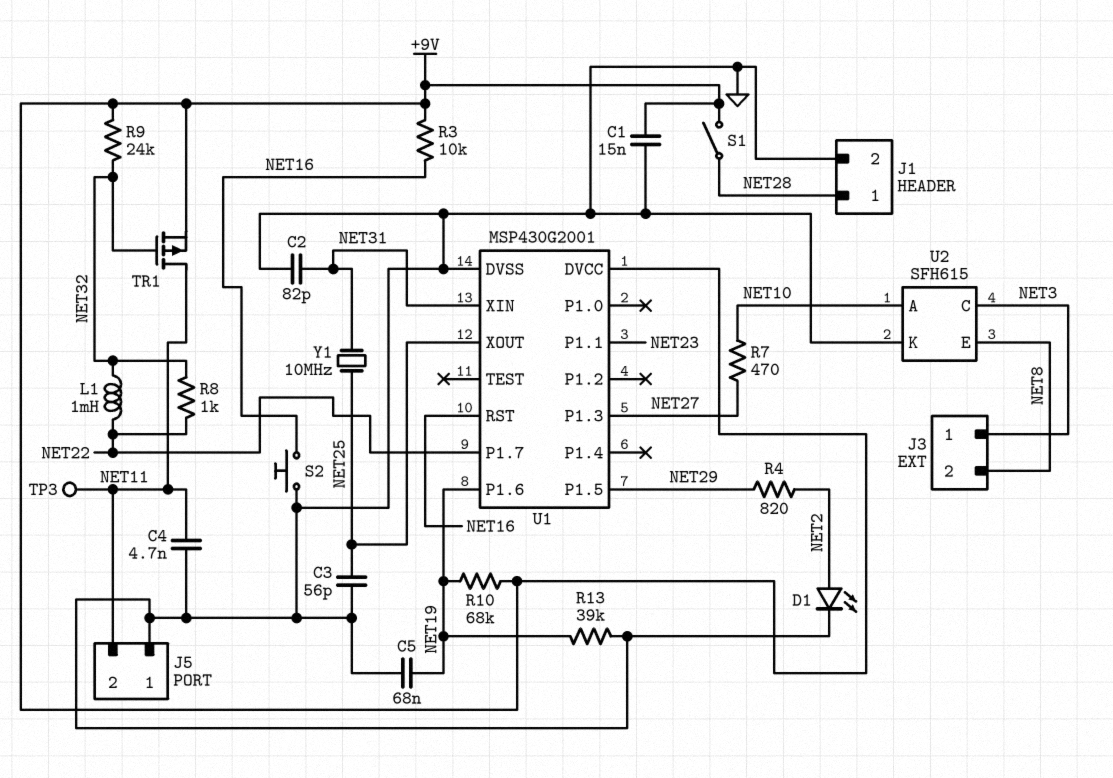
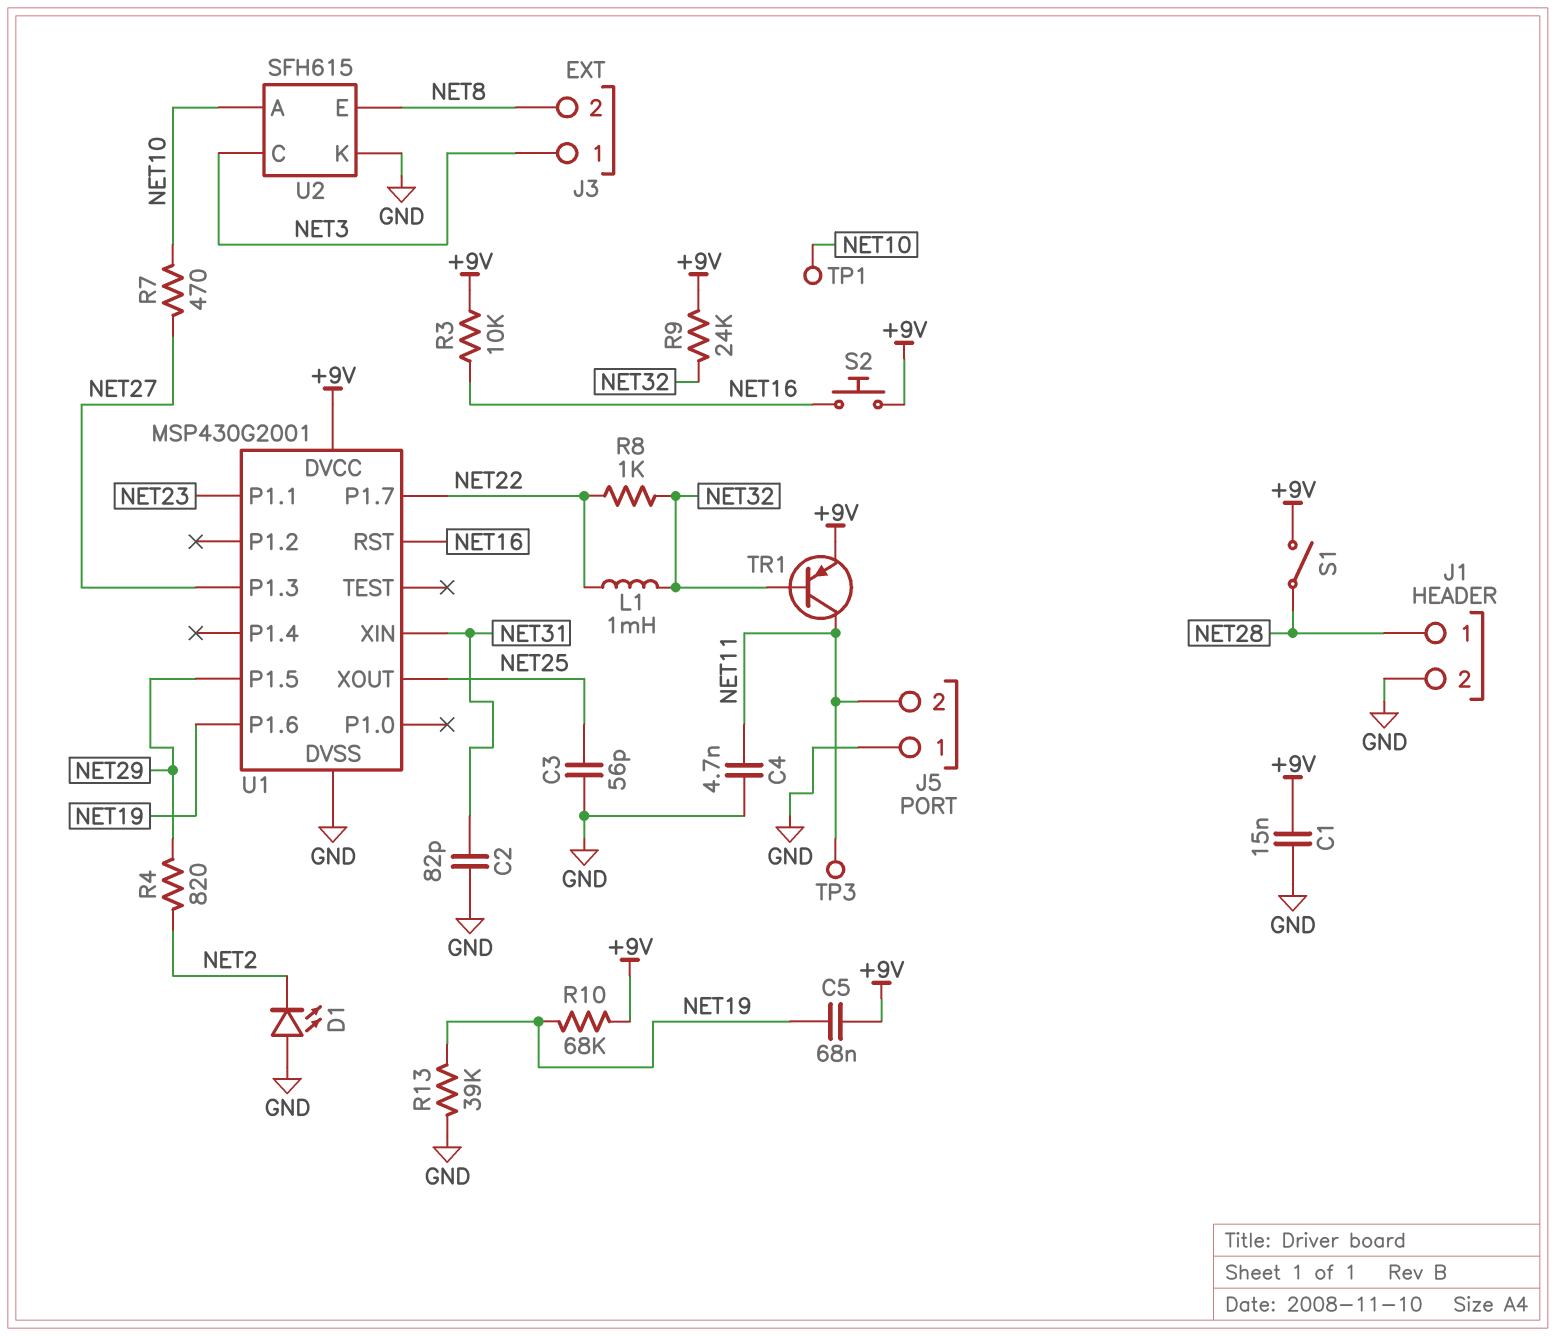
C5: 68nF (GND, NET19) -> 68nF (+9V, NET19)
D1: LED (A NET2, K GND) -> LED (A GND, K NET2)
S2: button (GND, NET16) -> button (+9V, NET16)
TP1: none -> test point (NET10)
TR1: PMOS (G NET32, D NET11, S +9V) -> PNP (B NET32, C NET11, E +9V)
Y1: 10MHz (NET25, NET31) -> none

